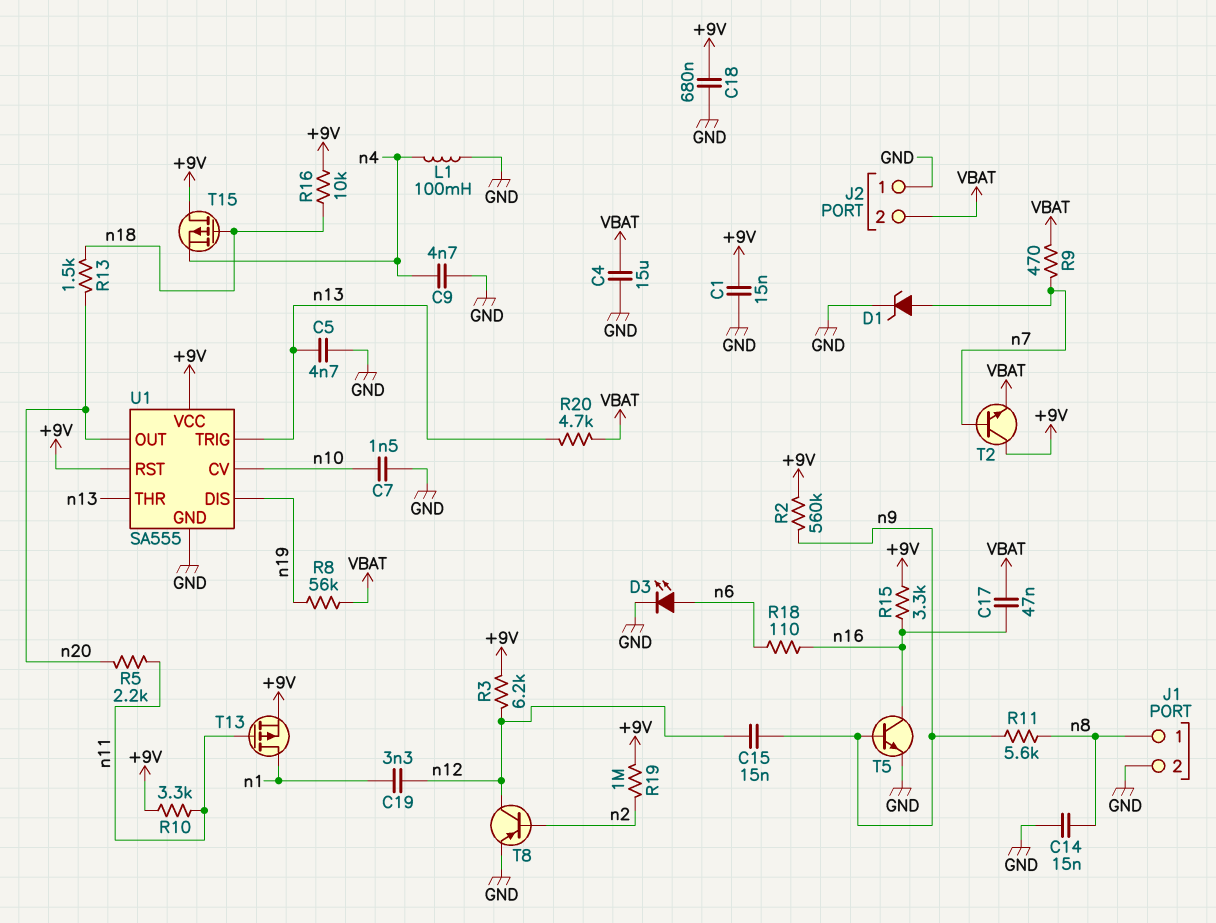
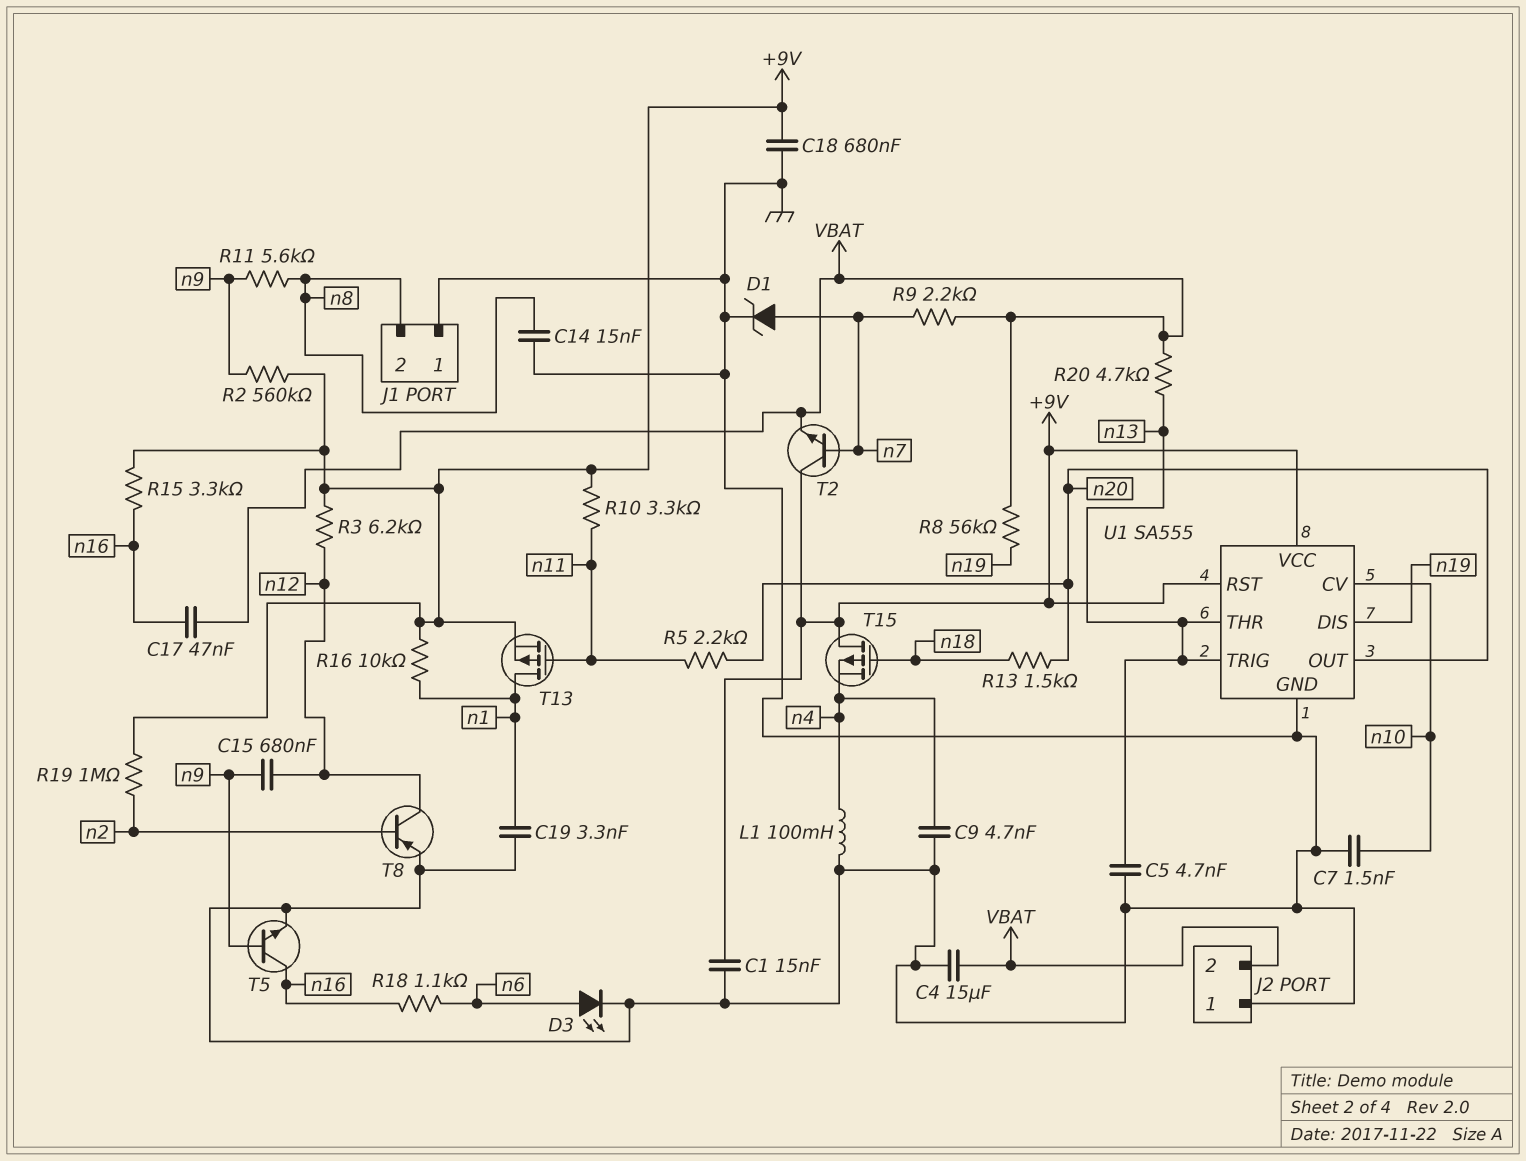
C15: 15nF (n9, n12) -> 680nF (n9, n12)
C19: 3.3nF (n1, n12) -> 3.3nF (GND, n1)
J1 pin 1: n8 -> GND
J1 pin 2: GND -> n8
R9: 470 (VBAT, n7) -> 2.2k (VBAT, n7)
R16: 10k (+9V, n18) -> 10k (+9V, n1)
R18: 110 (n6, n16) -> 1.1k (n6, n16)

